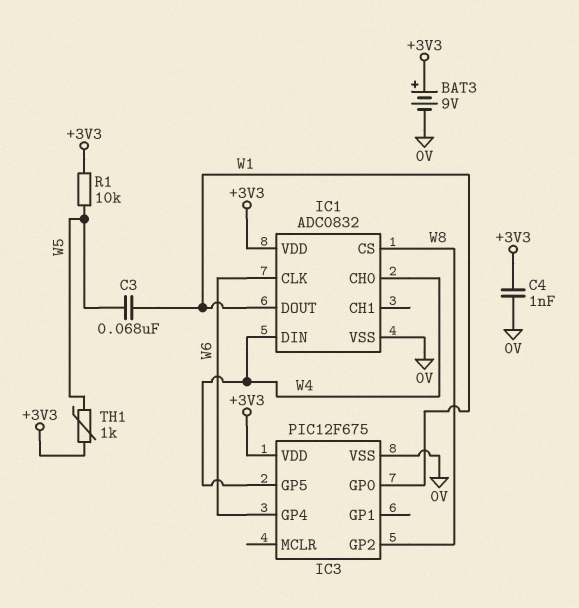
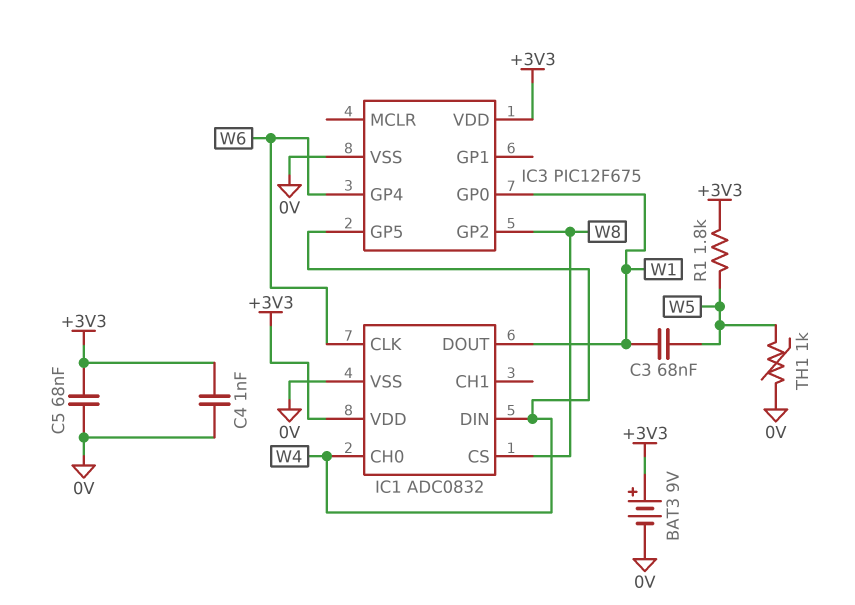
C5: none -> 68nF (+3V3, 0V)
R1: 10k (+3V3, W5) -> 1.8k (+3V3, W5)
TH1: 1k (+3V3, W5) -> 1k (0V, W5)

